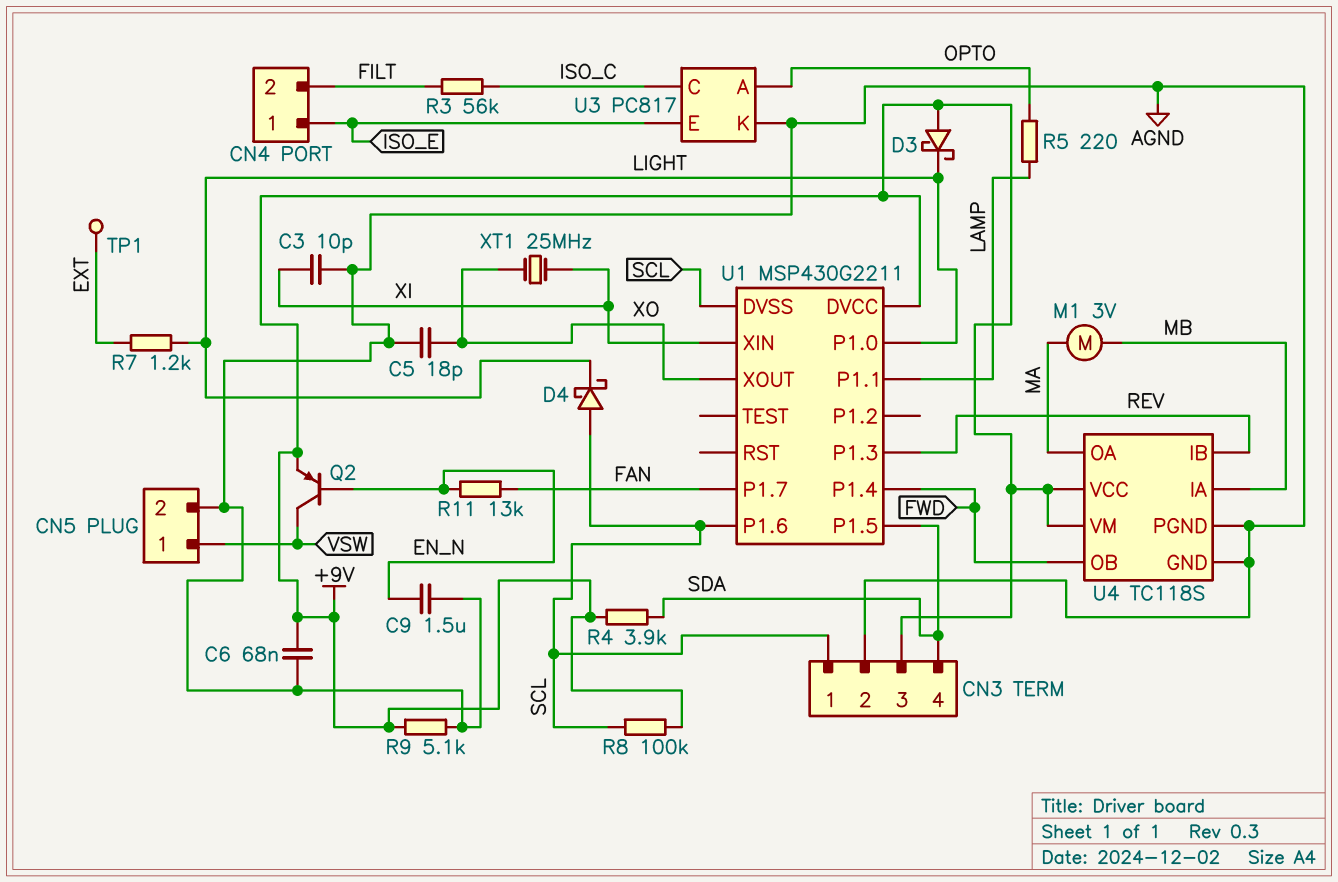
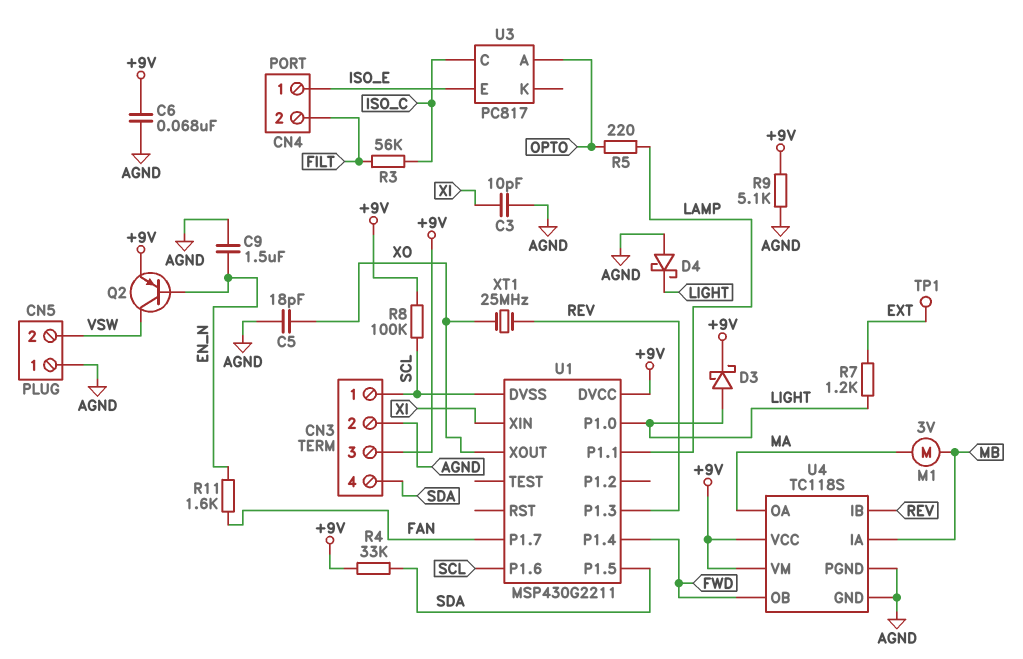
CN5 pin 1: VSW -> AGND
CN5 pin 2: AGND -> VSW
D3: schottky (A +9V, K LIGHT) -> schottky (A LIGHT, K +9V)
D4: schottky (A SCL, K LIGHT) -> schottky (A AGND, K LIGHT)
R4: 3.9k (+9V, SDA) -> 33k (+9V, SDA)
R11: 13k (EN_N, FAN) -> 1.6k (EN_N, FAN)
U3 pin K: AGND -> none
XT1: 25MHz (XI, XO) -> 25MHz (REV, XO)

